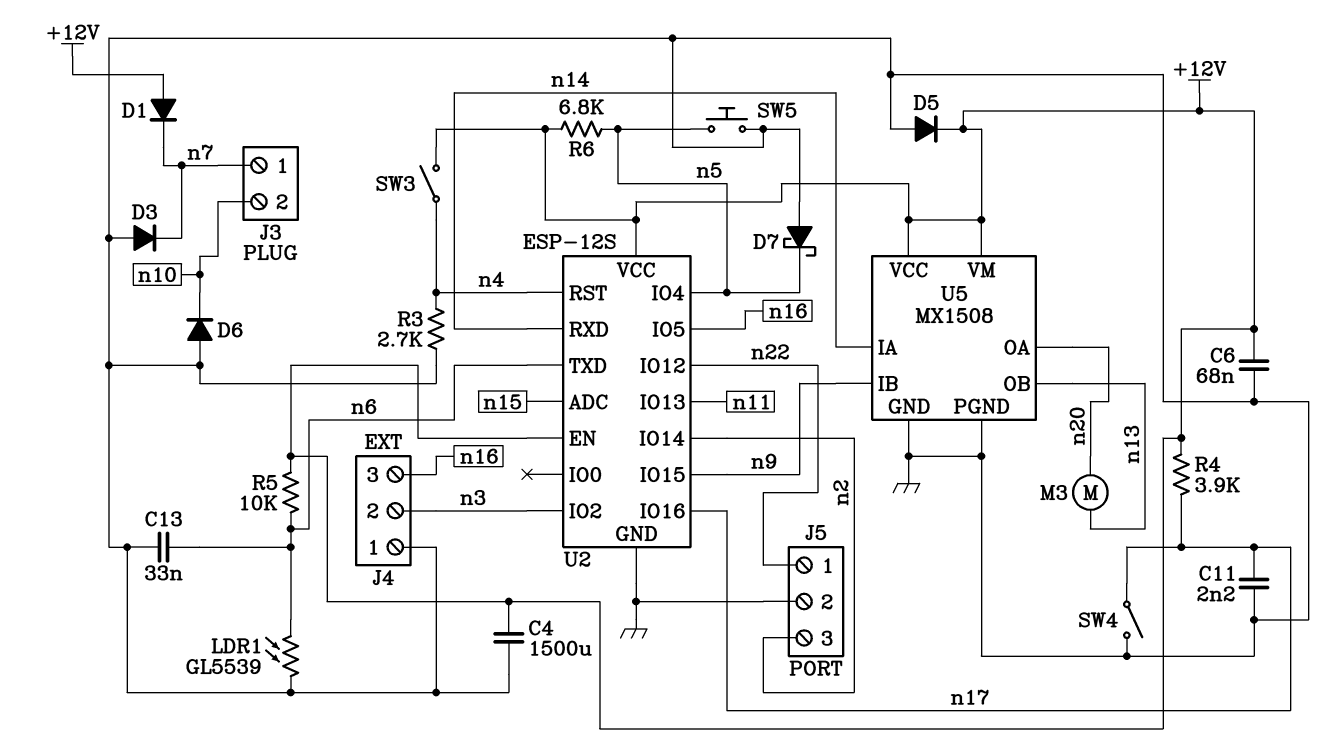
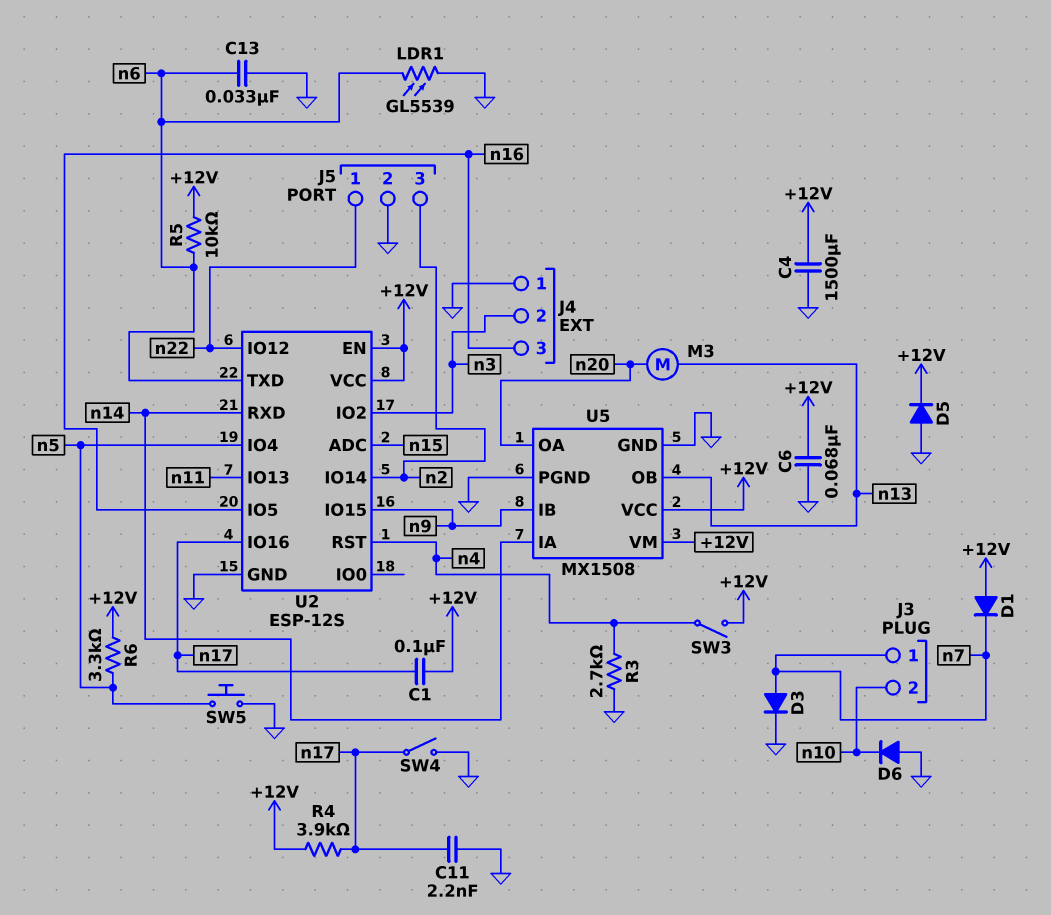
C1: none -> 100nF (+12V, n17)
D3: diode (A GND, K n7) -> diode (A n7, K GND)
D7: schottky (A GND, K n5) -> none
R6: 6.8k (+12V, n5) -> 3.3k (+12V, n5)

